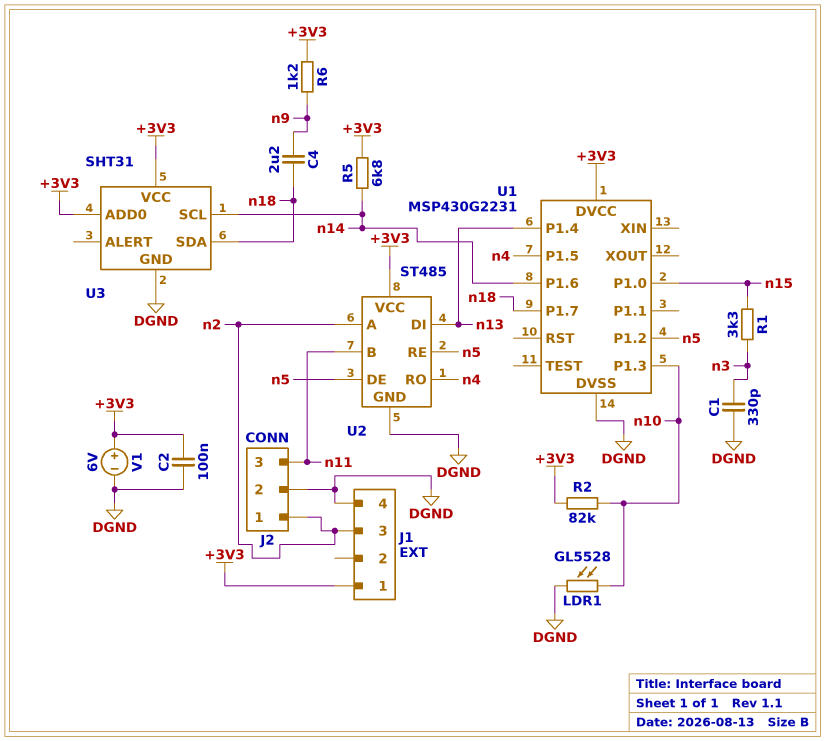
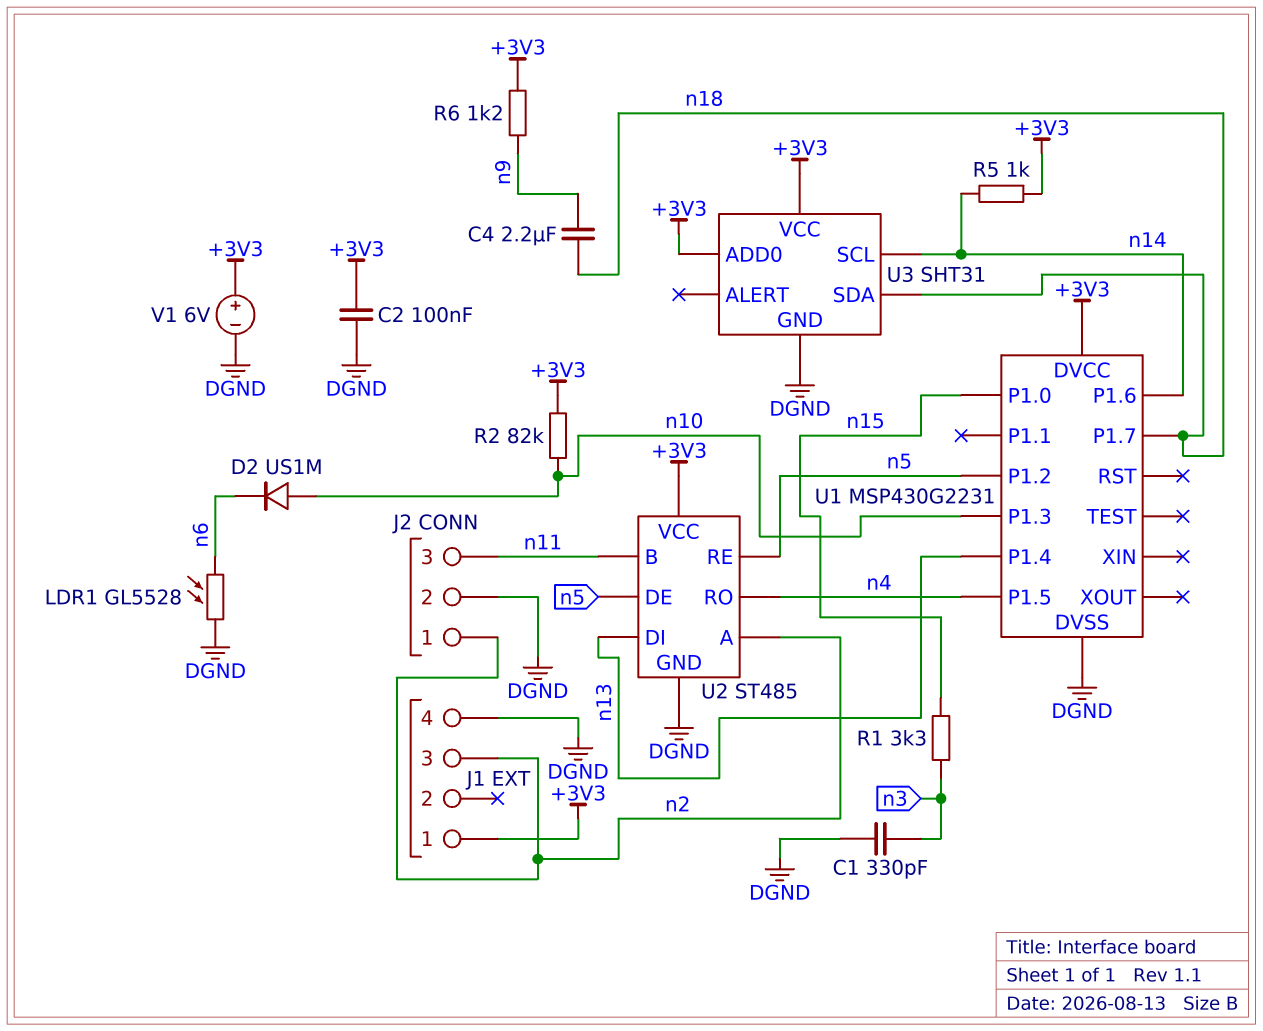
D2: none -> diode US1M (A n10, K n6)
LDR1: GL5528 (DGND, n10) -> GL5528 (DGND, n6)
R5: 6.8k (+3V3, n14) -> 1k (+3V3, n14)

